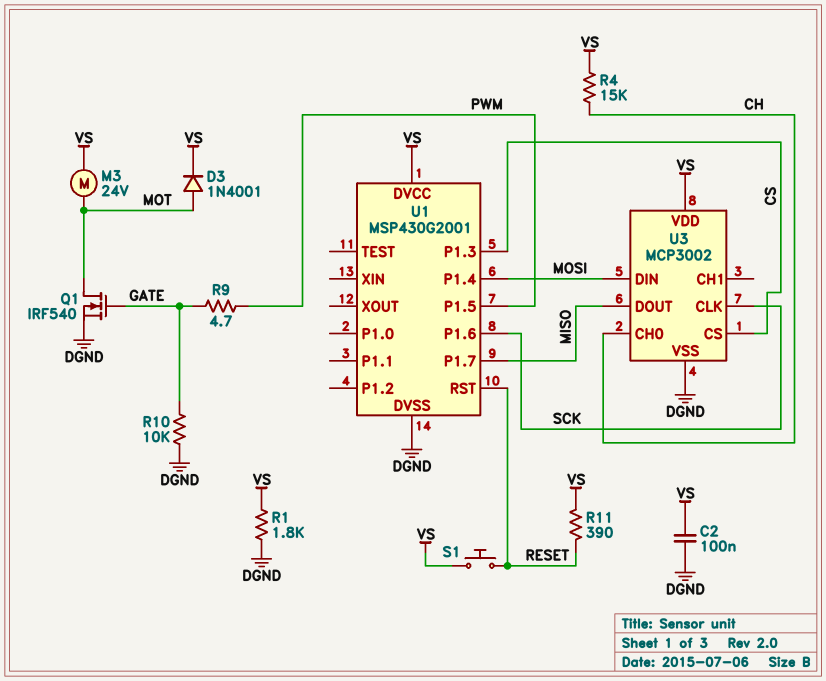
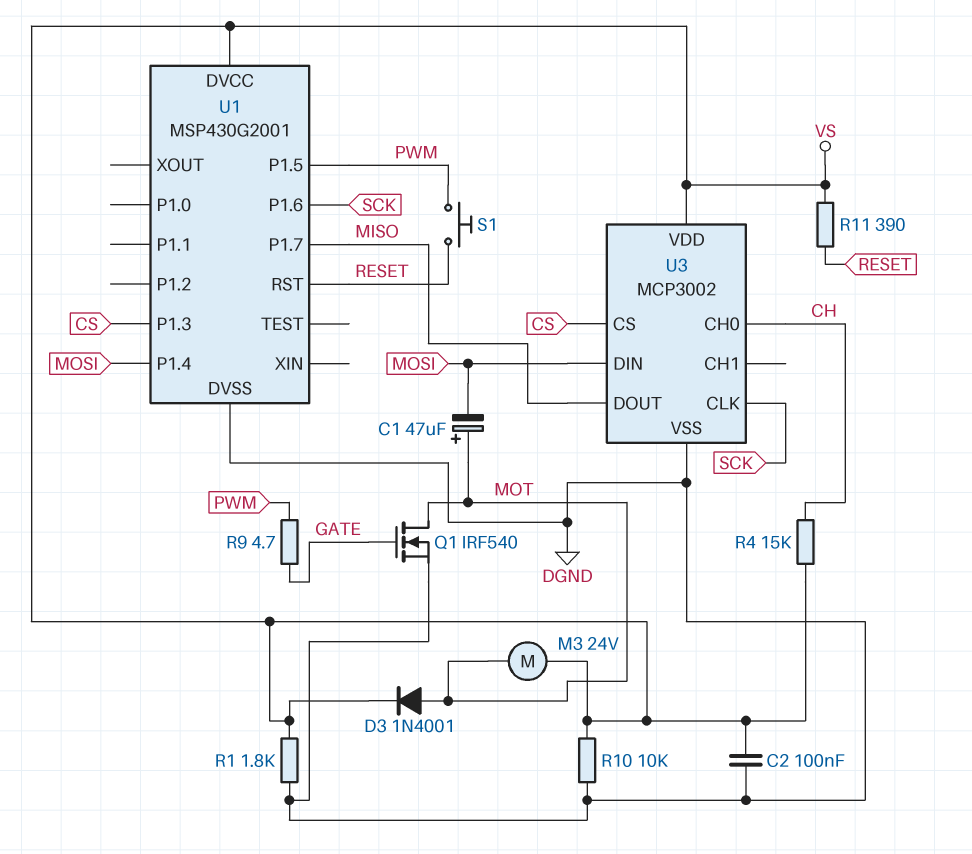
C1: none -> 47uF (plus MOT, minus MOSI)
R10: 10k (DGND, GATE) -> 10k (DGND, VS)
S1: button (RESET, VS) -> button (PWM, RESET)

